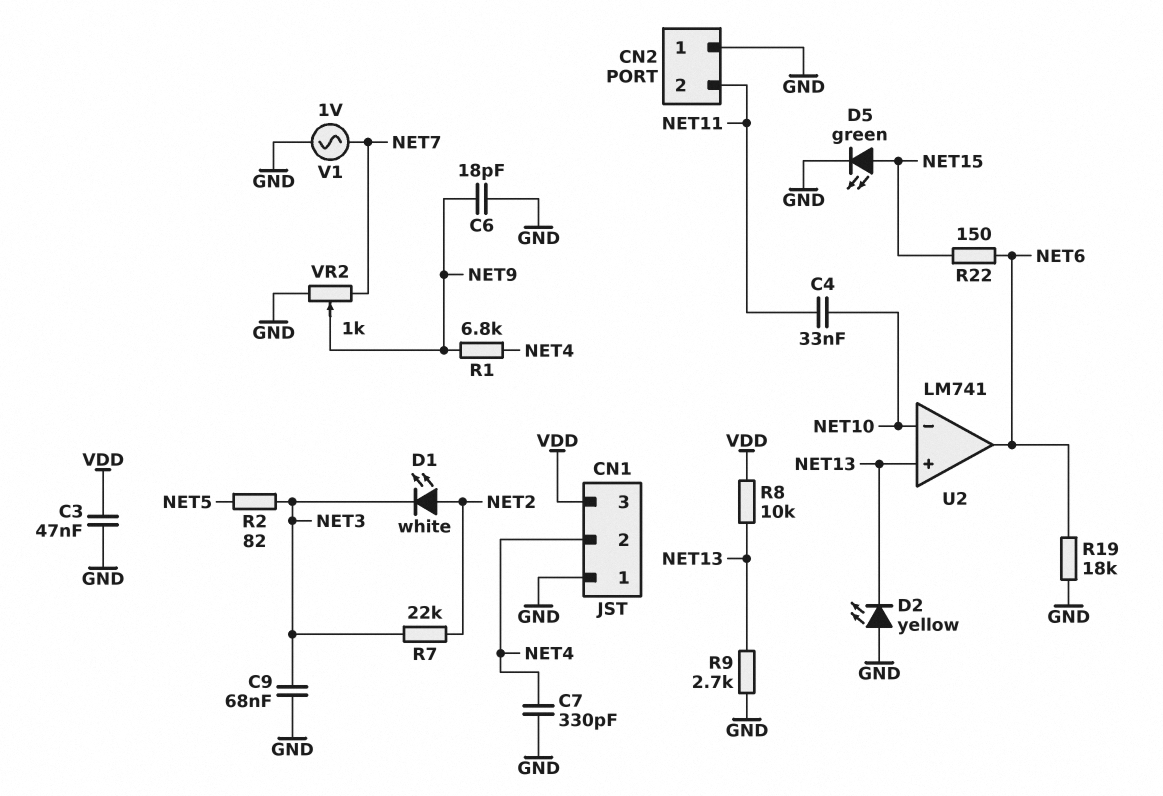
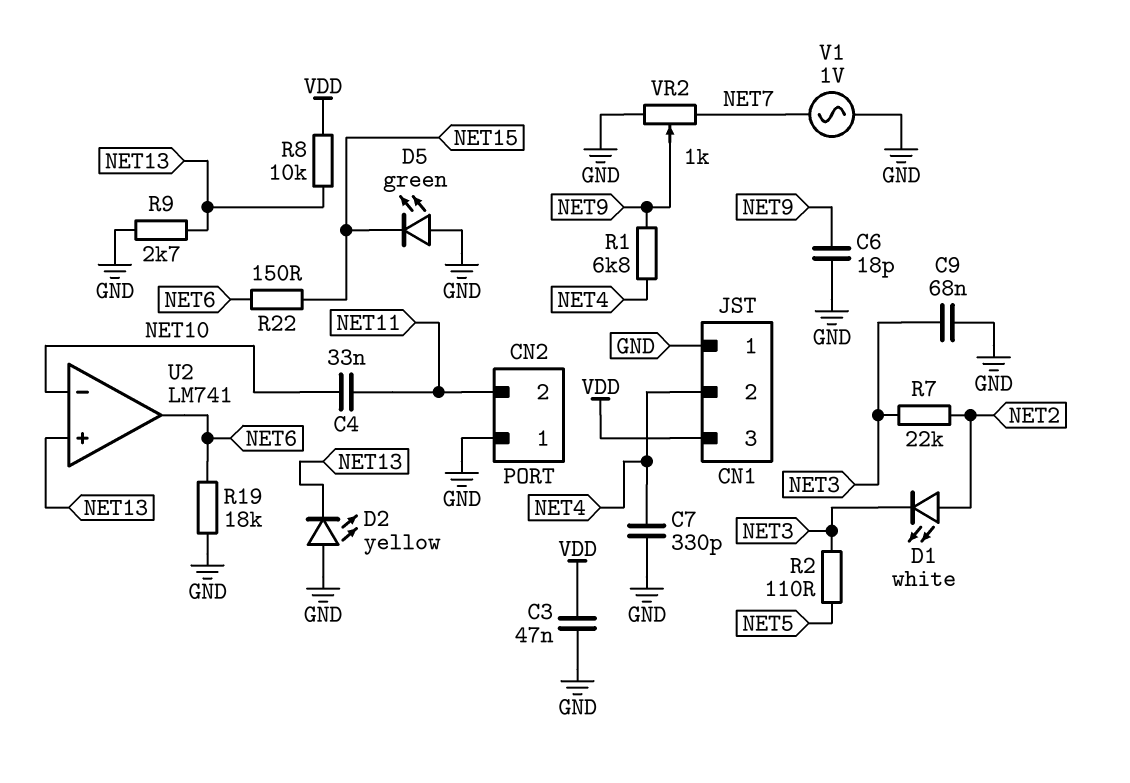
D5: LED green (A NET15, K GND) -> LED green (A GND, K NET15)
R2: 82 (NET3, NET5) -> 110 (NET3, NET5)

